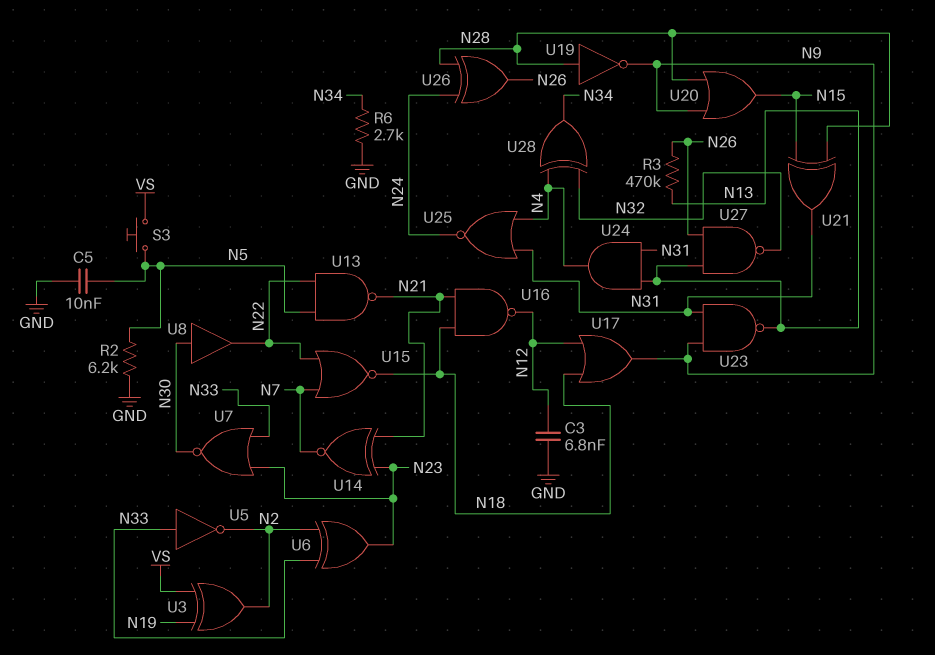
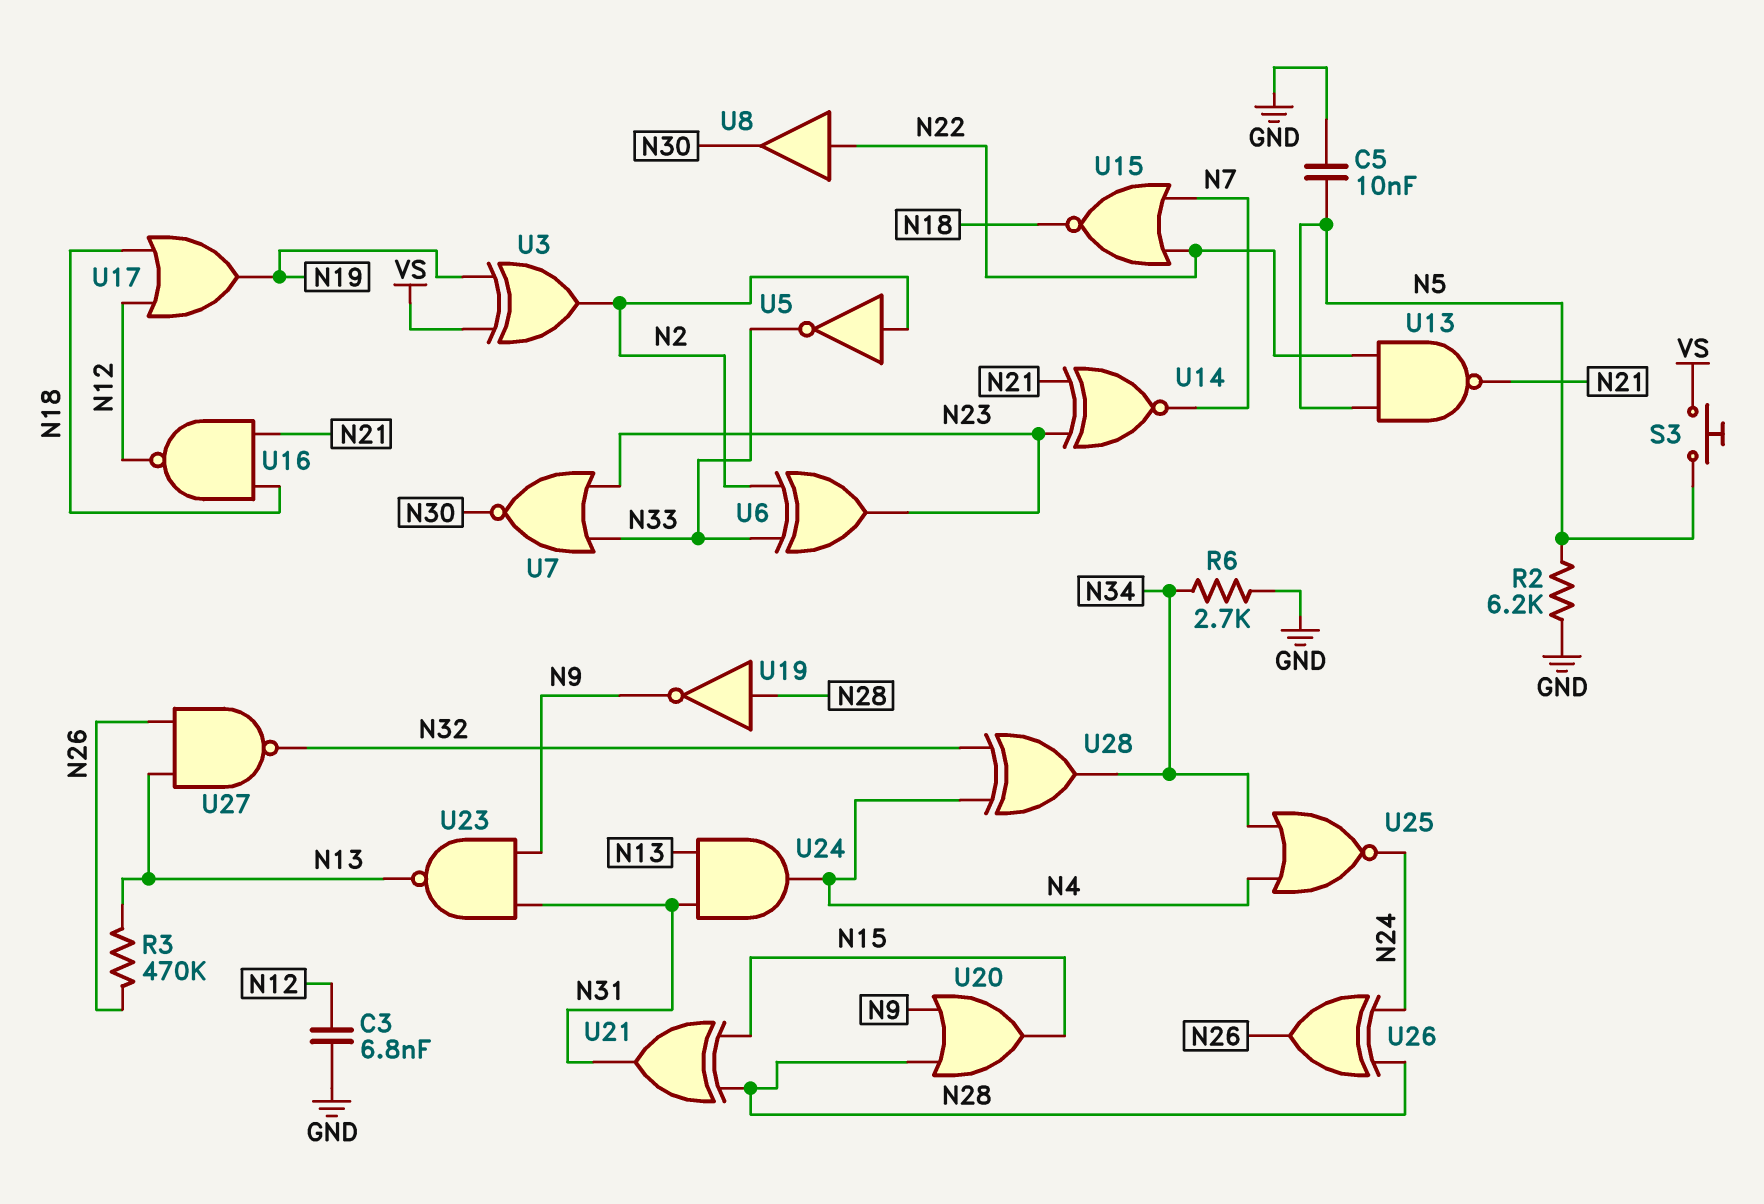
U5: NOT (in N33, out N2) -> NOT (in N2, out N33)
U8: buffer (in N30, out N22) -> buffer (in N22, out N30)
U17: OR (in N12, in N18, out N9) -> OR (in N12, in N18, out N19)
U25: NOR (in N4, in N31, out N24) -> NOR (in N4, in N34, out N24)

